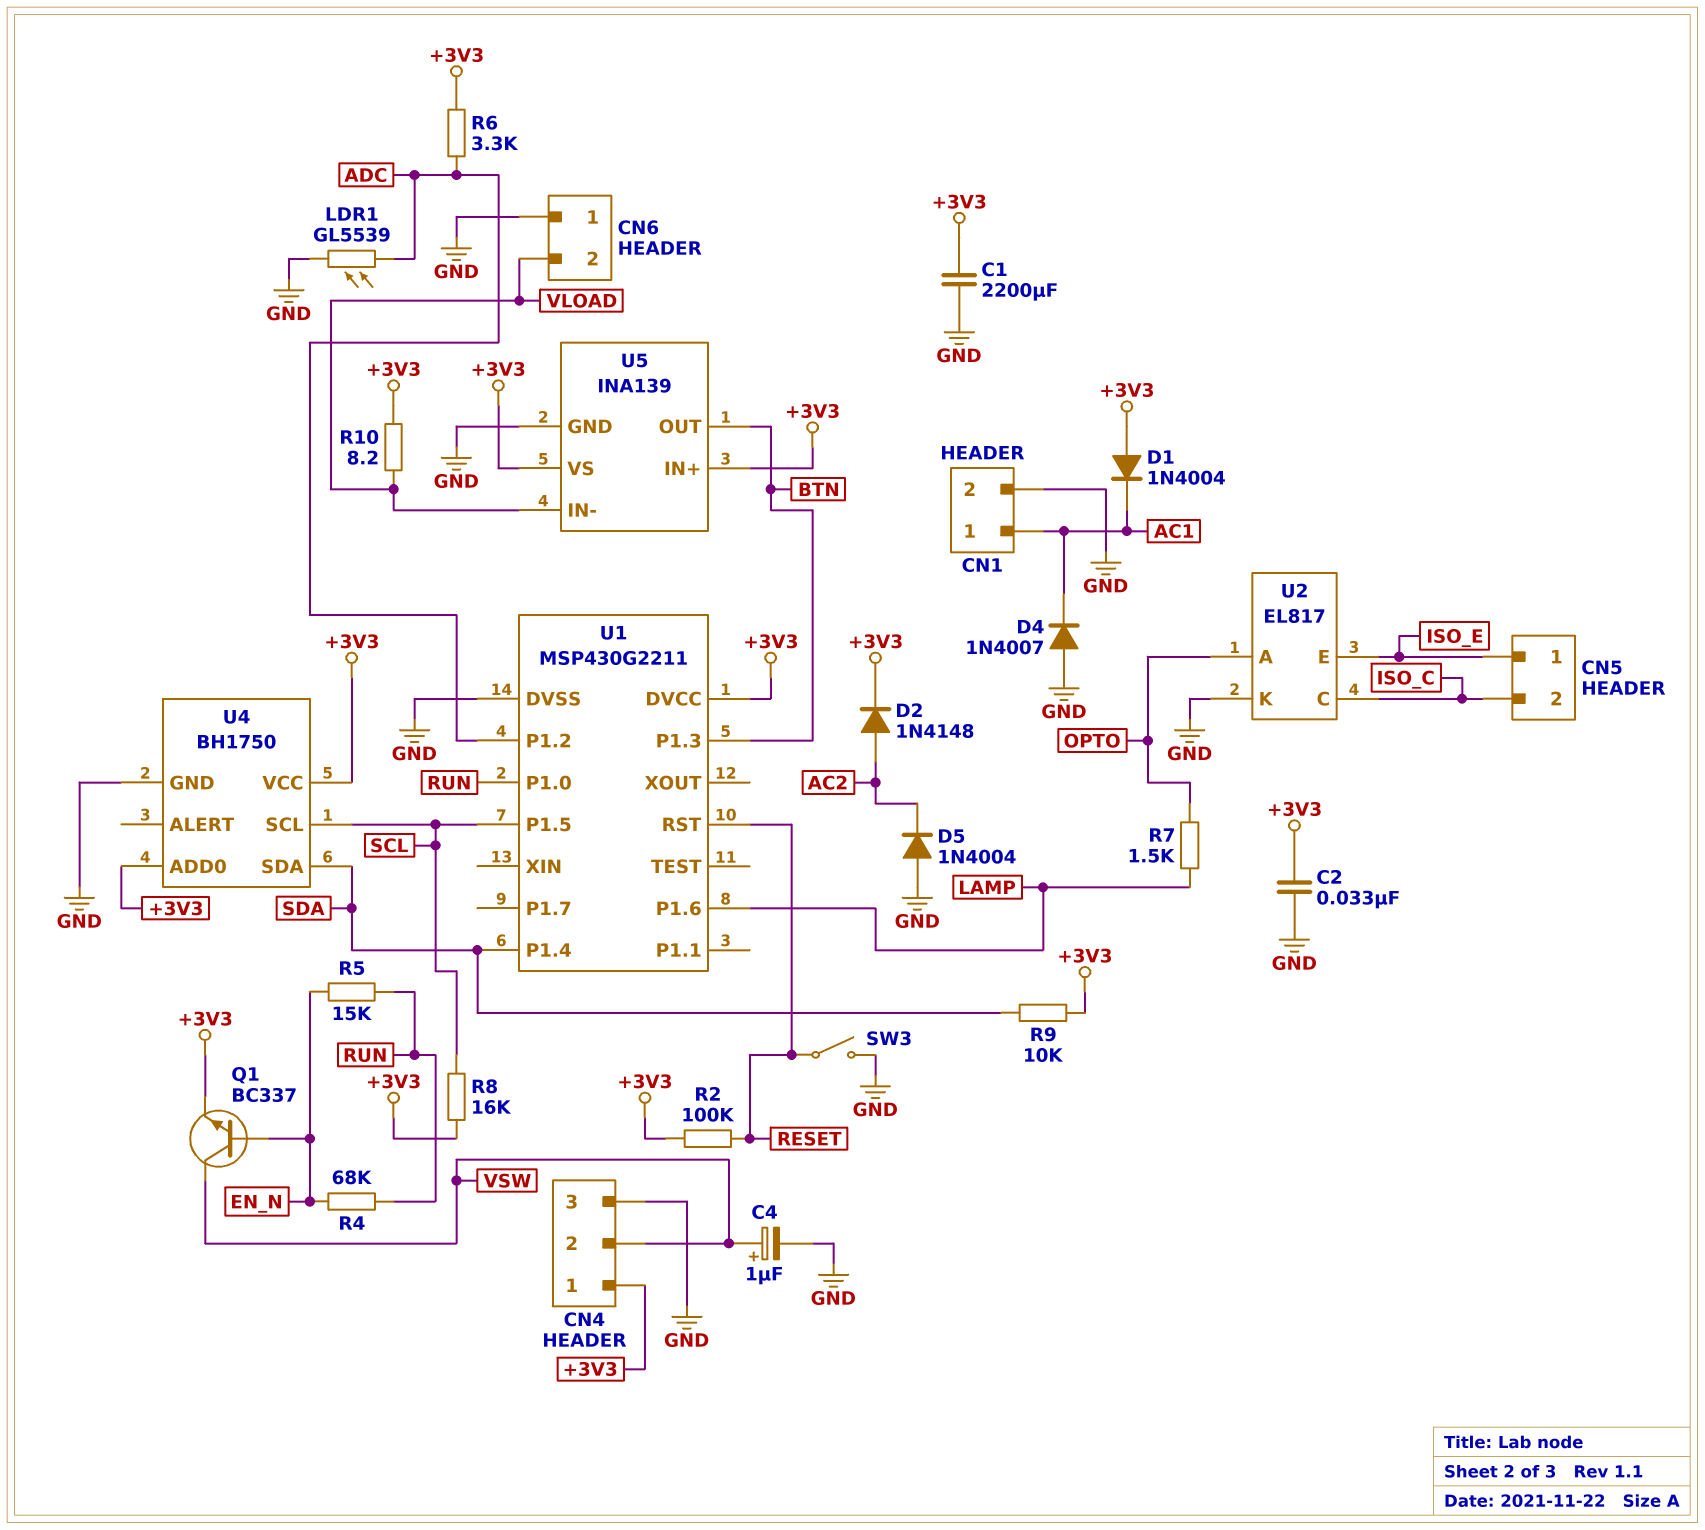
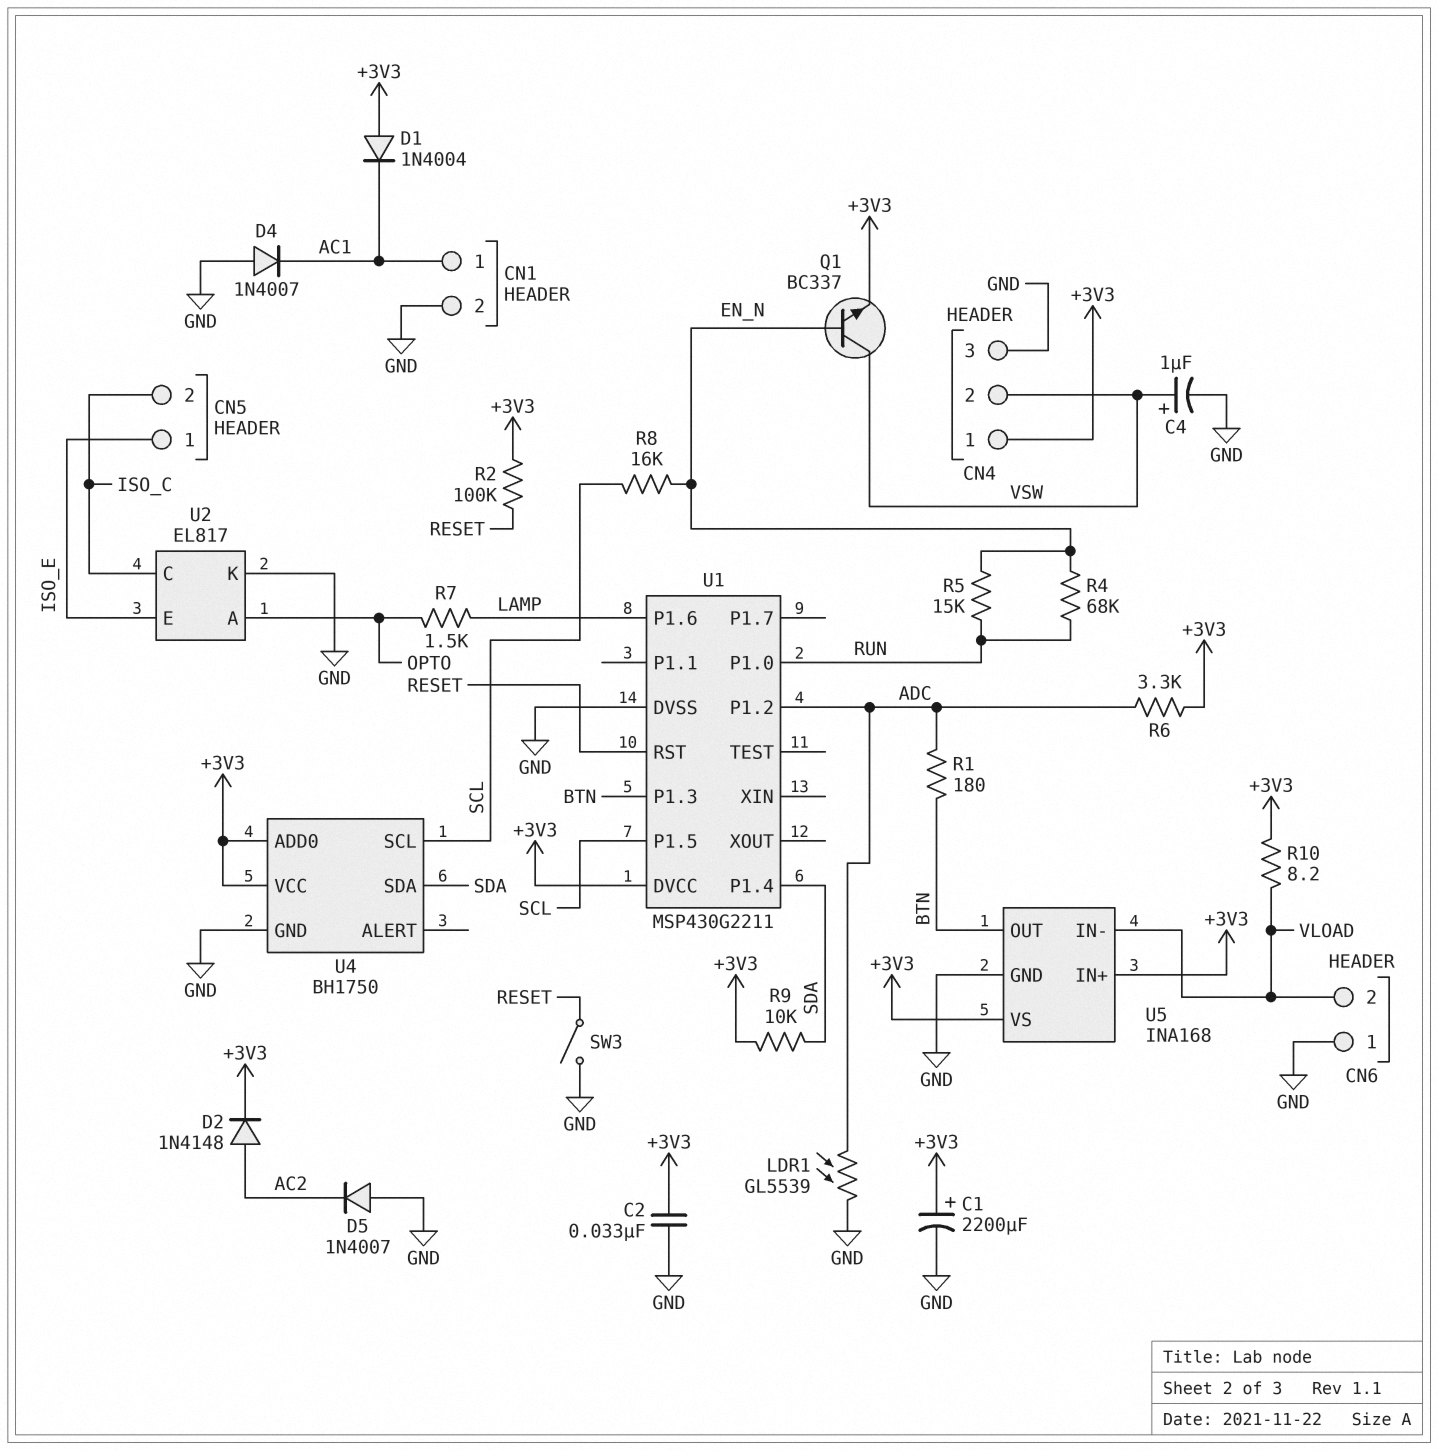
C1: 2200uF (+3V3, GND) -> 2200uF (plus +3V3, minus GND)
D5: diode 1N4004 (A GND, K AC2) -> diode 1N4007 (A GND, K AC2)
R1: none -> 180 (ADC, BTN)
R8: 16k (+3V3, SCL) -> 16k (EN_N, SCL)
U5: INA139 -> INA168

